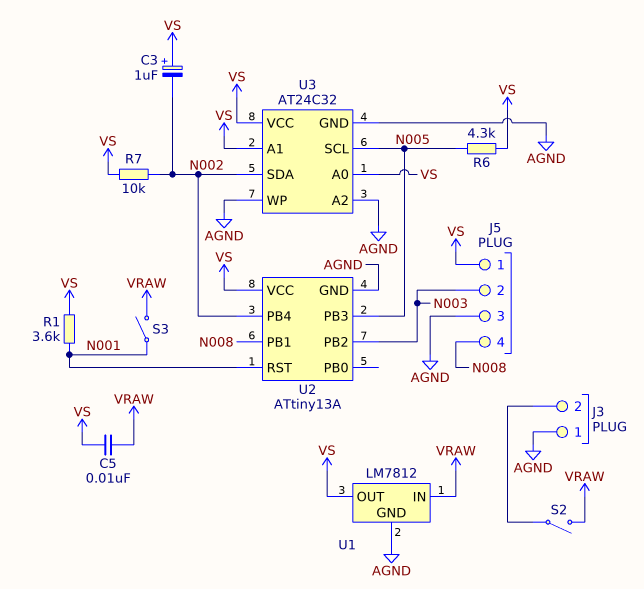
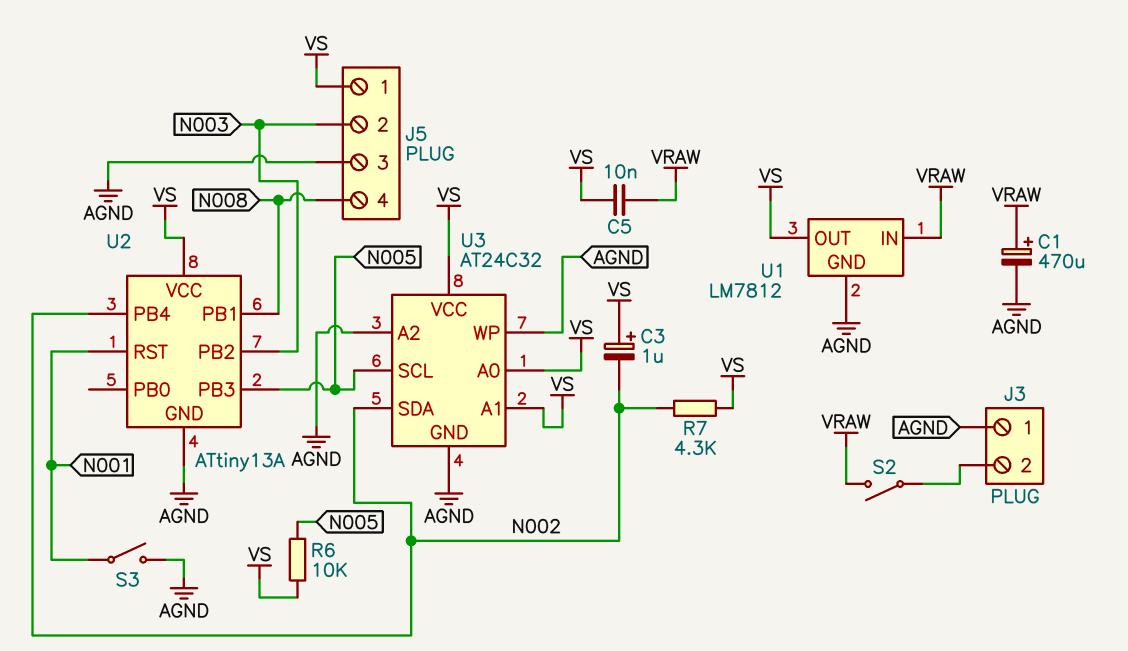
C1: none -> 470uF (plus VRAW, minus AGND)
R1: 3.6k (N001, VS) -> none
R6: 4.3k (N005, VS) -> 10k (N005, VS)
R7: 10k (N002, VS) -> 4.3k (N002, VS)
S3: switch (N001, VRAW) -> switch (AGND, N001)

